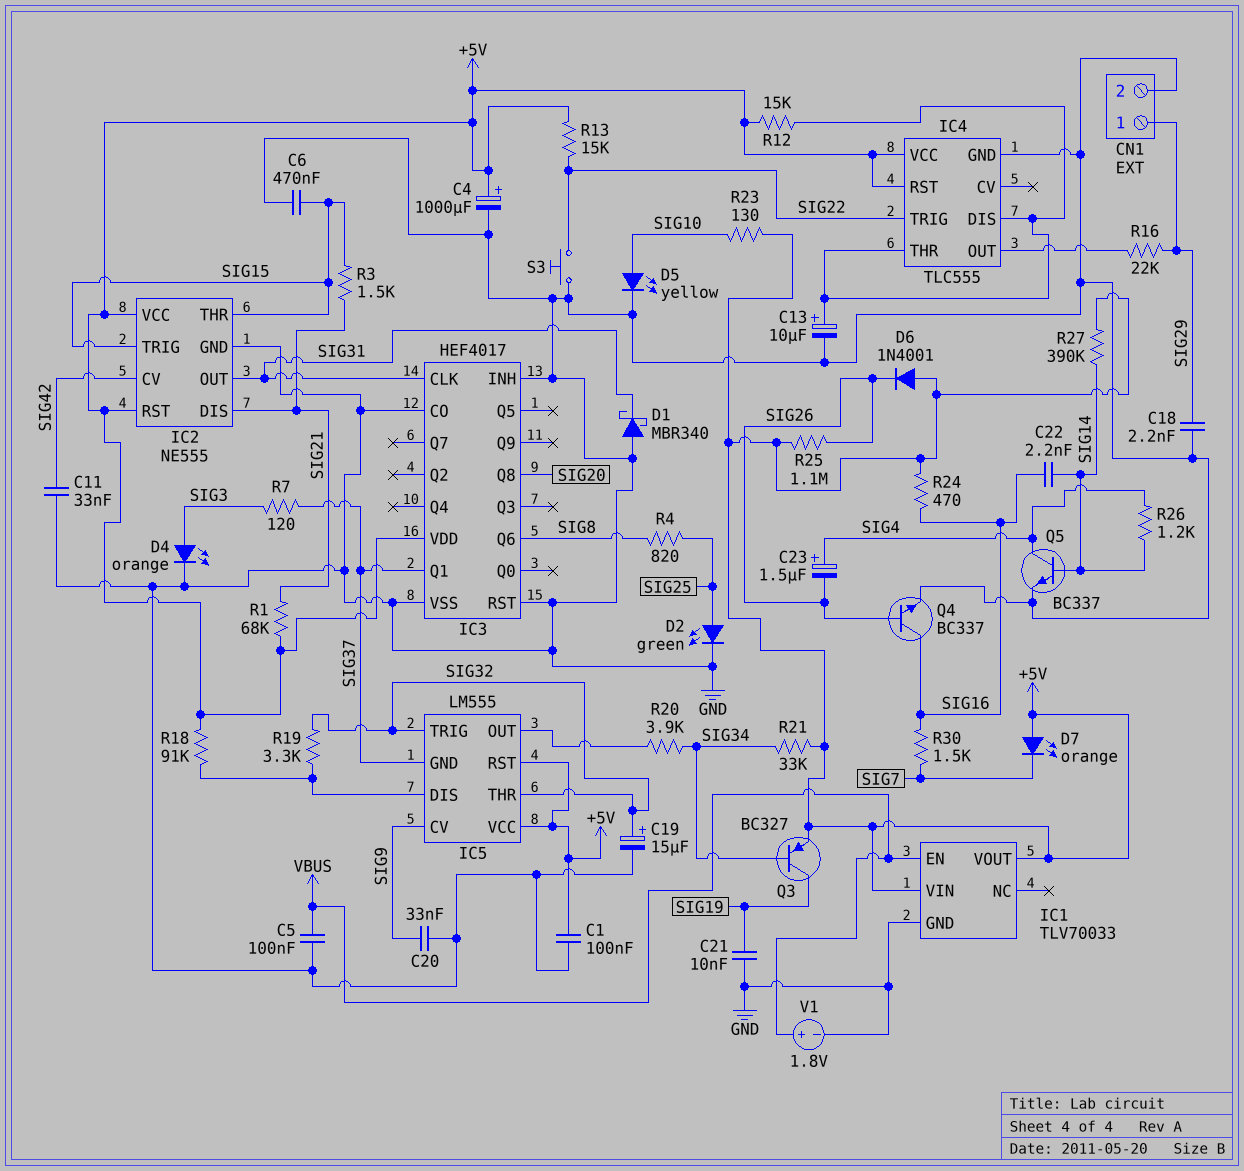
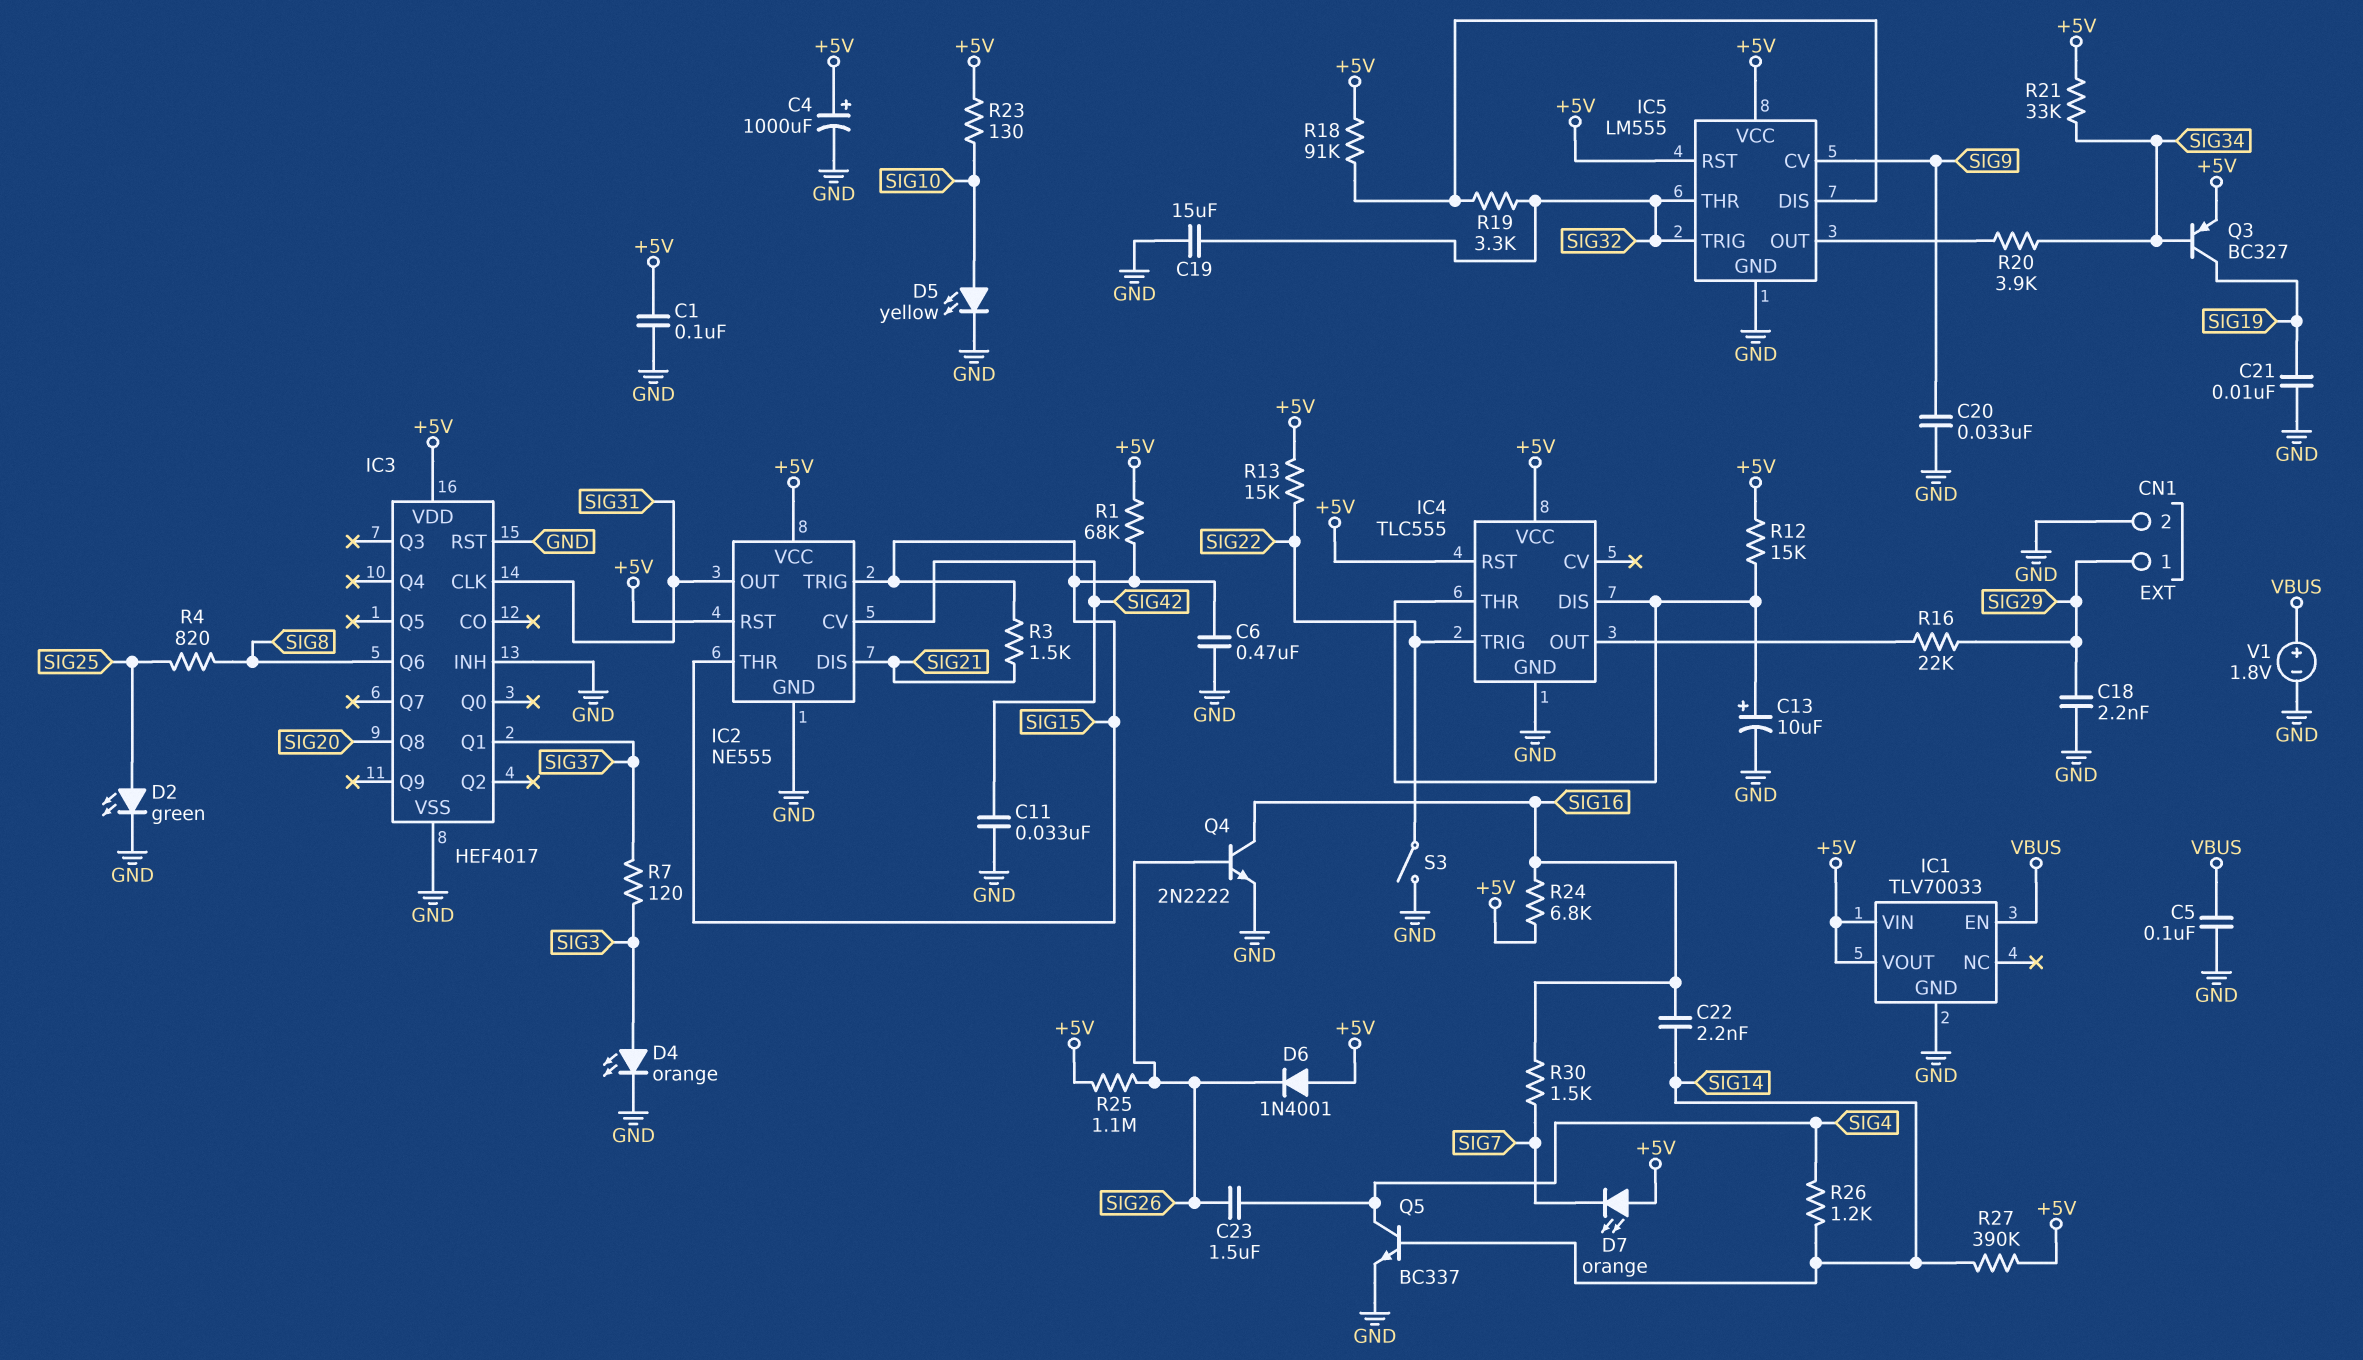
C19: 15uF (plus SIG32, minus GND) -> 15uF (GND, SIG32)
C23: 1.5uF (plus SIG4, minus SIG26) -> 1.5uF (SIG4, SIG26)
D1: schottky MBR340 (A GND, K SIG31) -> none
IC3 pin CO: GND -> none
IC5 pin GND: SIG37 -> GND
Q4: NPN BC337 (B SIG26, C SIG16, E GND) -> NPN 2N2222 (B SIG26, C SIG16, E GND)
R1: 68k (+5V, SIG21) -> 68k (+5V, SIG15)
R24: 470 (+5V, SIG16) -> 6.8k (+5V, SIG16)
S3: button (GND, SIG22) -> switch (GND, SIG22)

